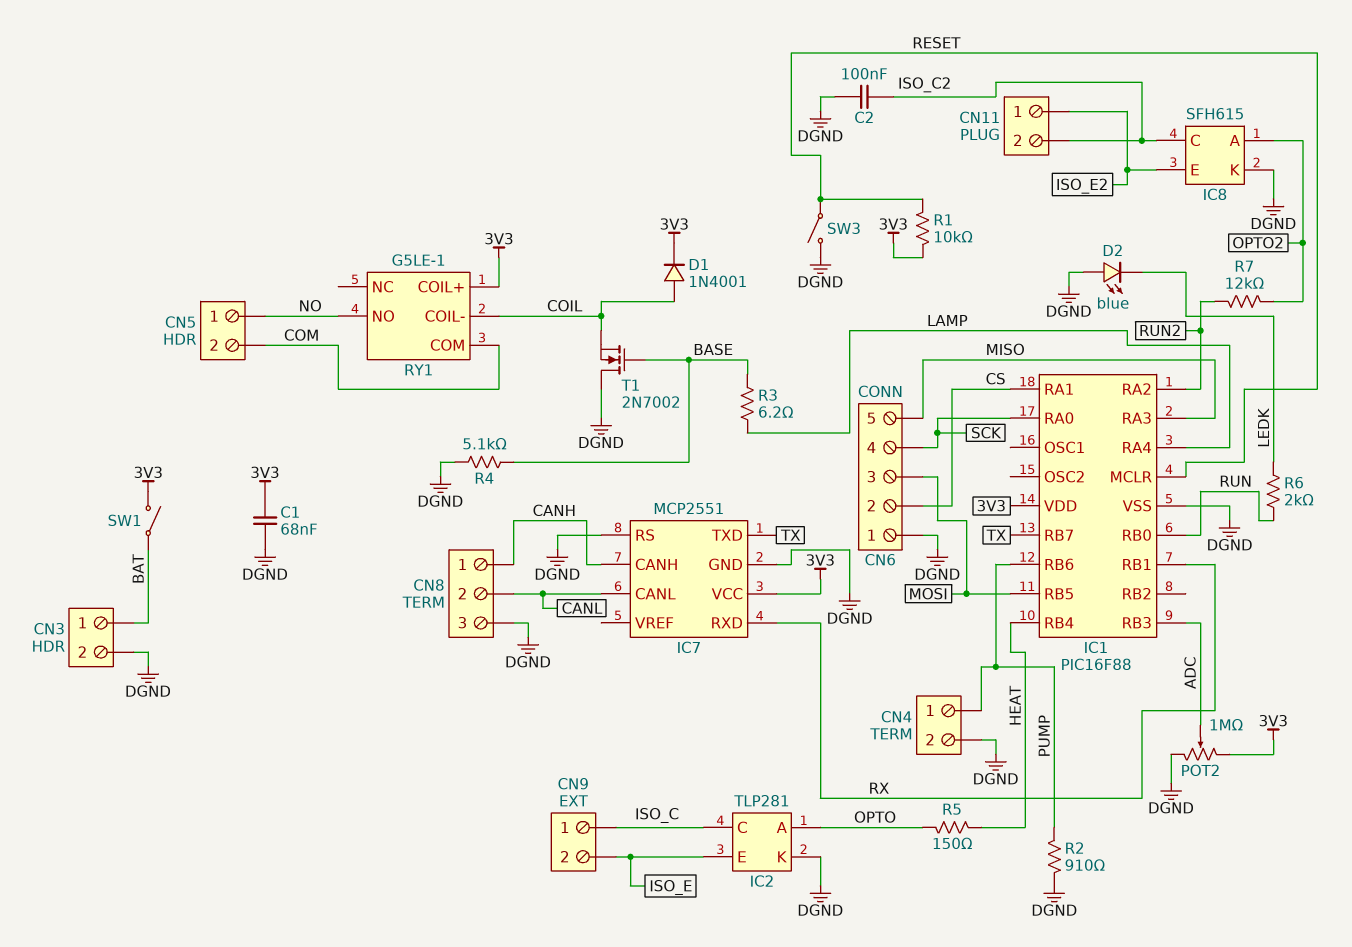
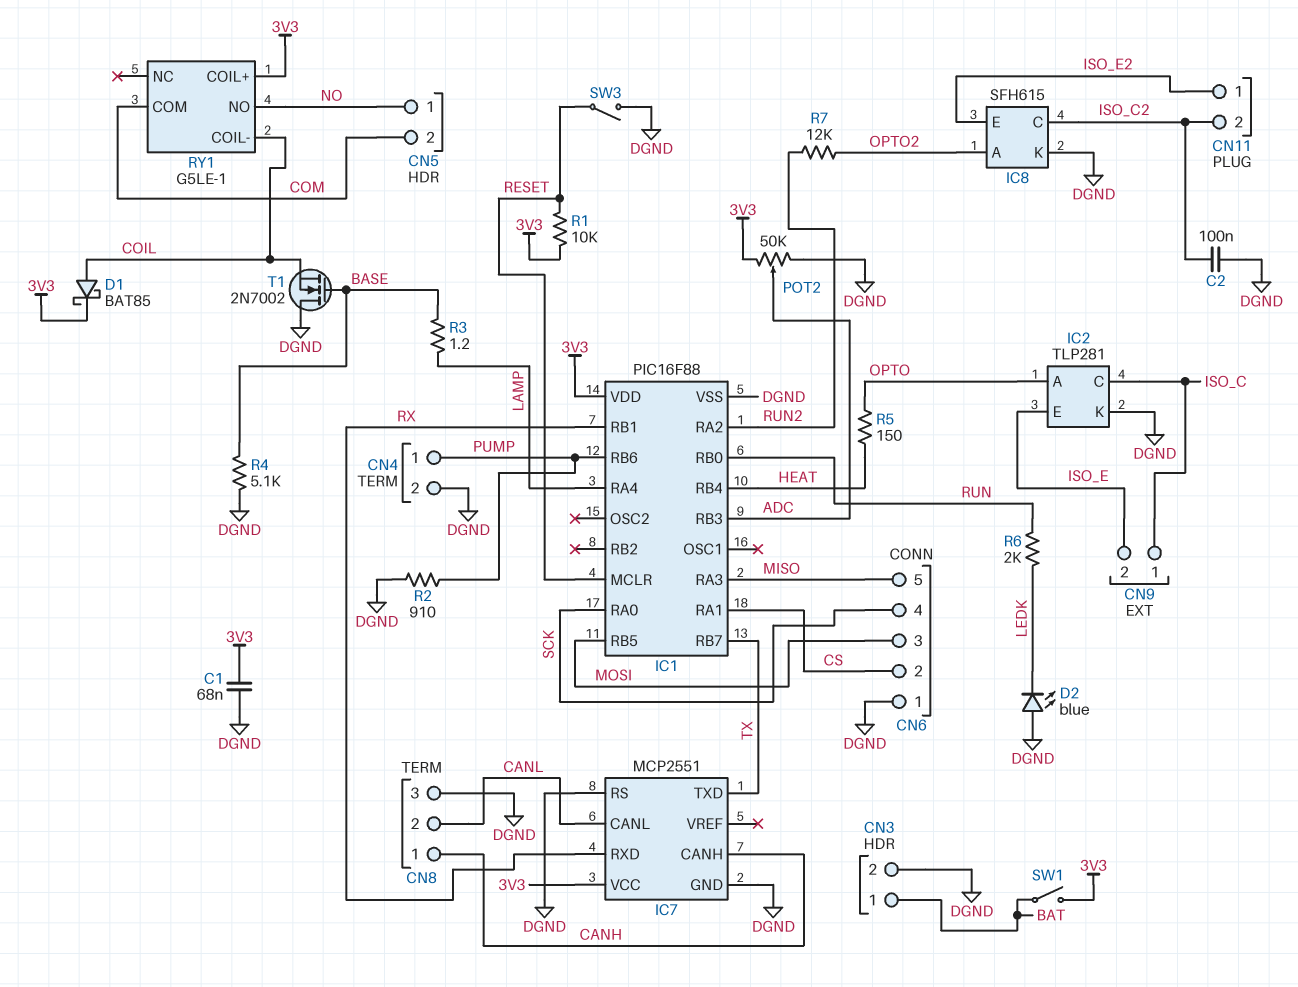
D1: diode 1N4001 (A COIL, K 3V3) -> schottky BAT85 (A COIL, K 3V3)
POT2: 1M (3V3, DGND, wiper ADC) -> 50k (3V3, DGND, wiper ADC)
R3: 6.2 (BASE, LAMP) -> 1.2 (BASE, LAMP)

